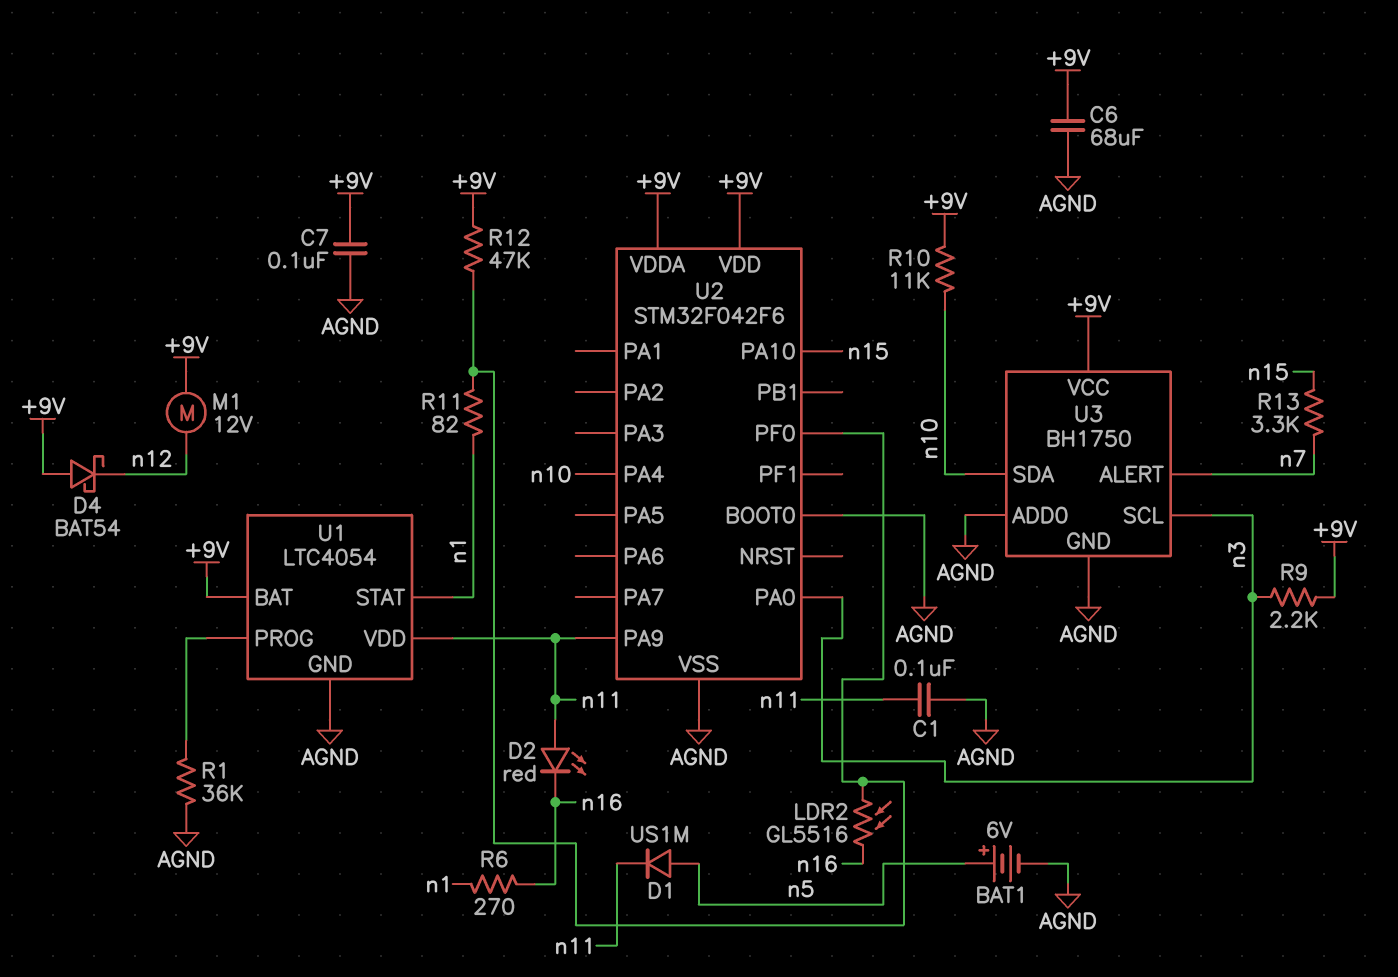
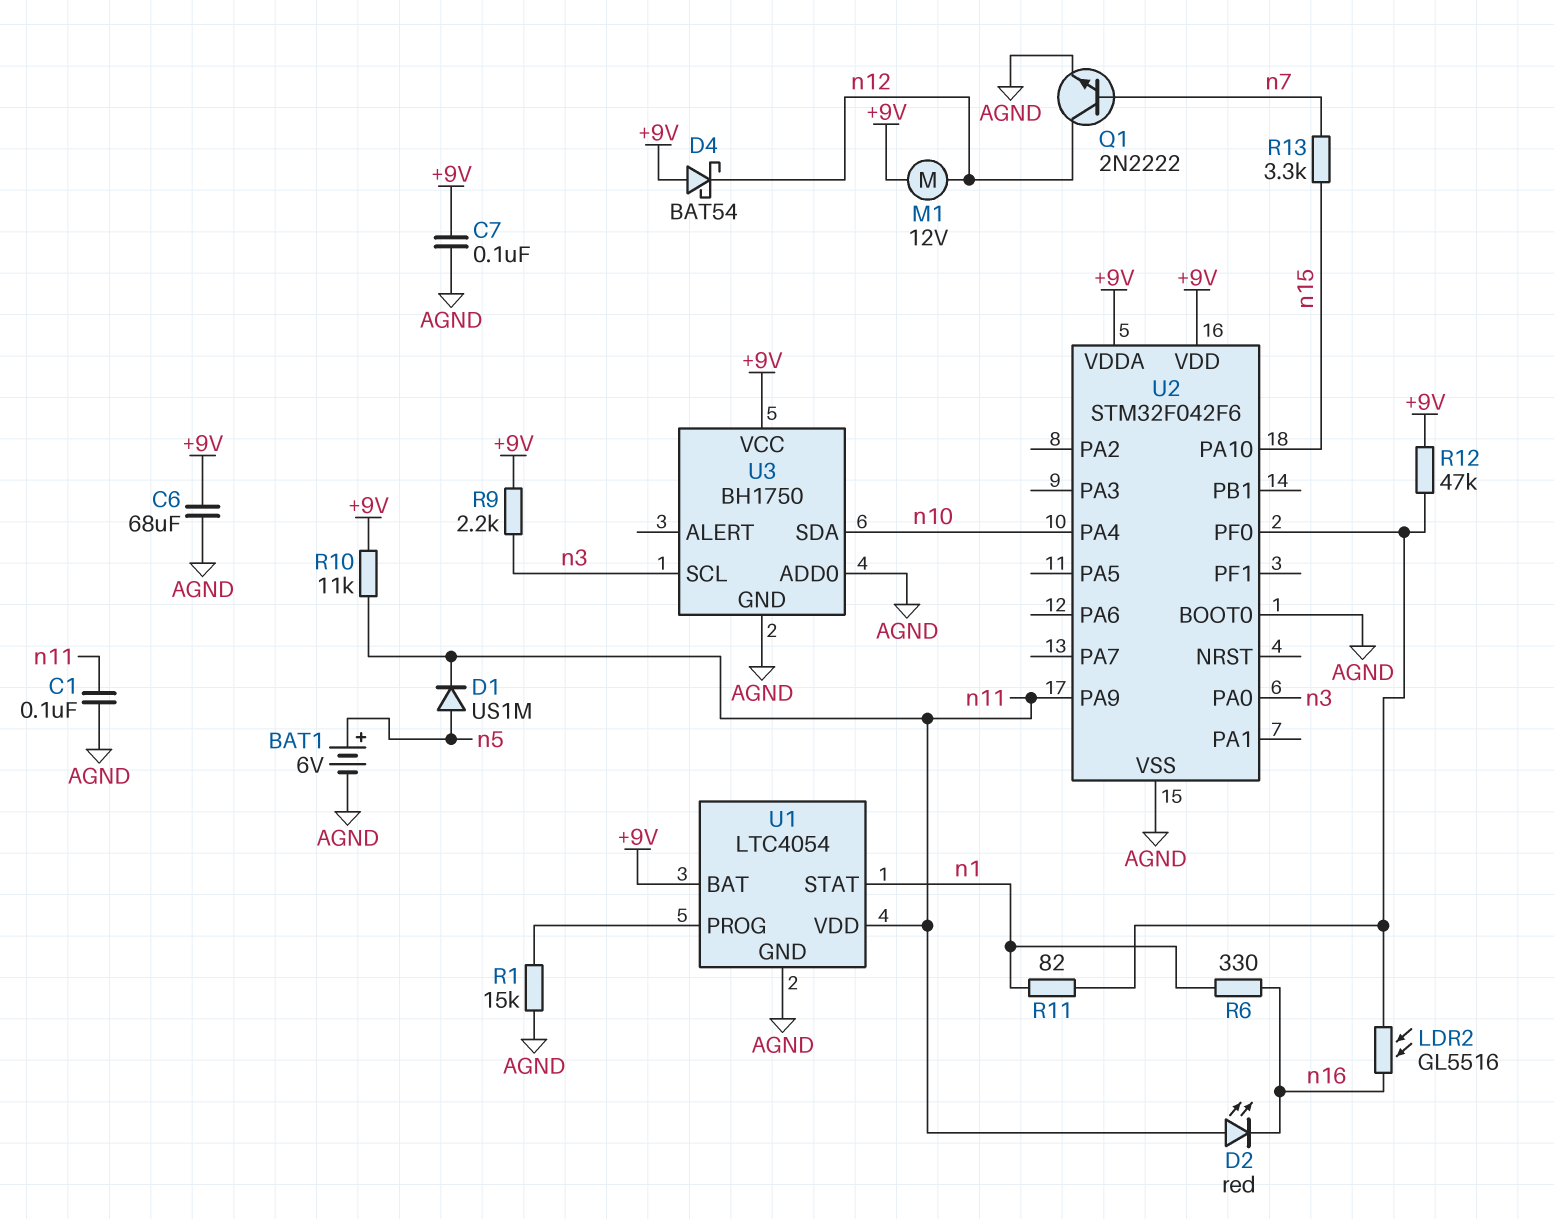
Q1: none -> NPN 2N2222 (B n7, C n12, E AGND)
R1: 36k (AGND, U1/PROG) -> 15k (AGND, U1/PROG)
R6: 270 (n1, n16) -> 330 (n1, n16)
R10: 11k (+9V, n10) -> 11k (+9V, n11)
U3 pin ALERT: n7 -> none

